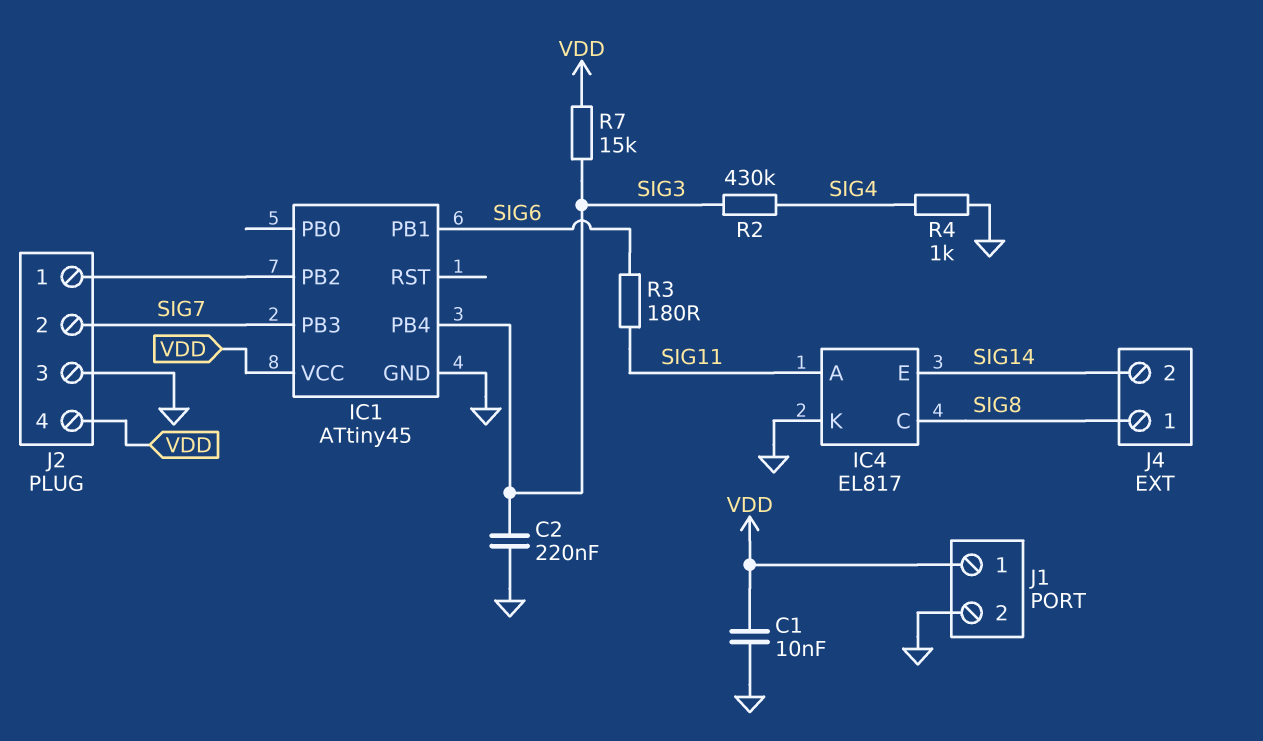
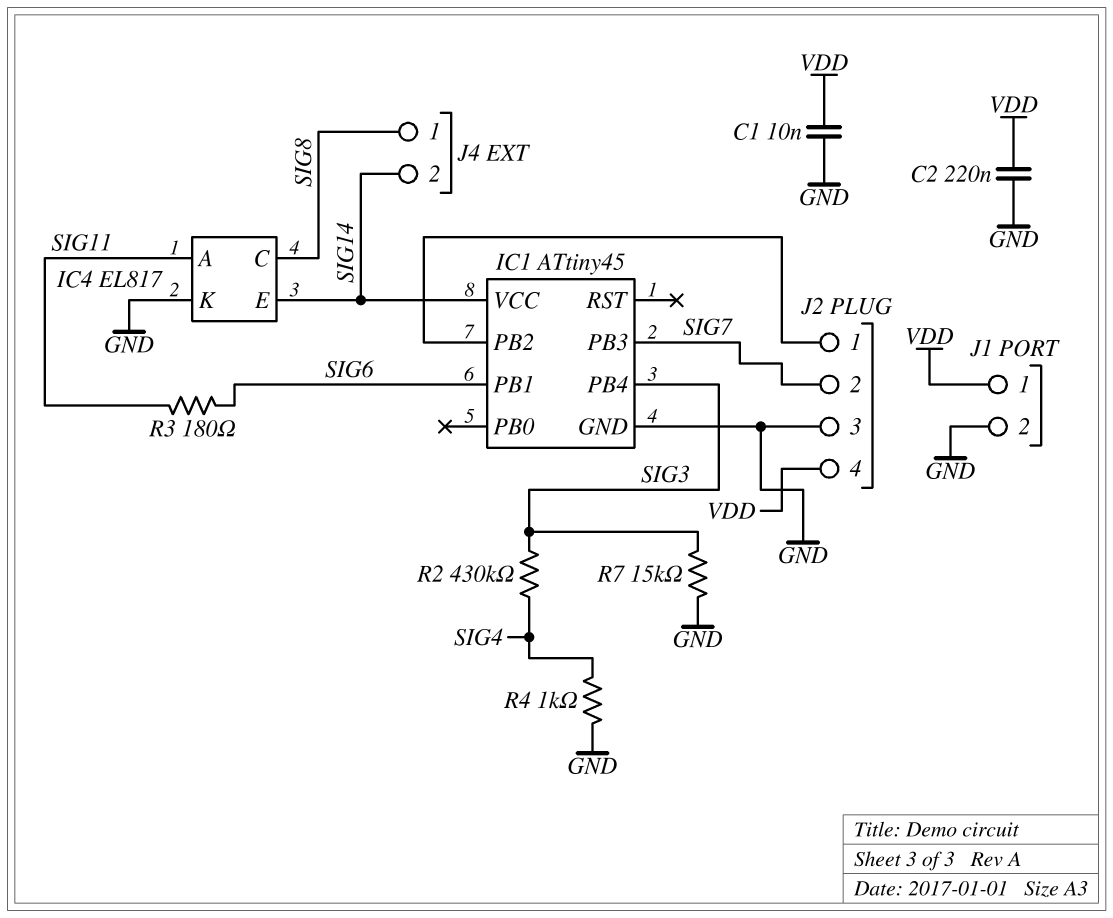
C2: 220nF (GND, SIG3) -> 220nF (GND, VDD)
IC1 pin VCC: VDD -> SIG14
R7: 15k (SIG3, VDD) -> 15k (GND, SIG3)

